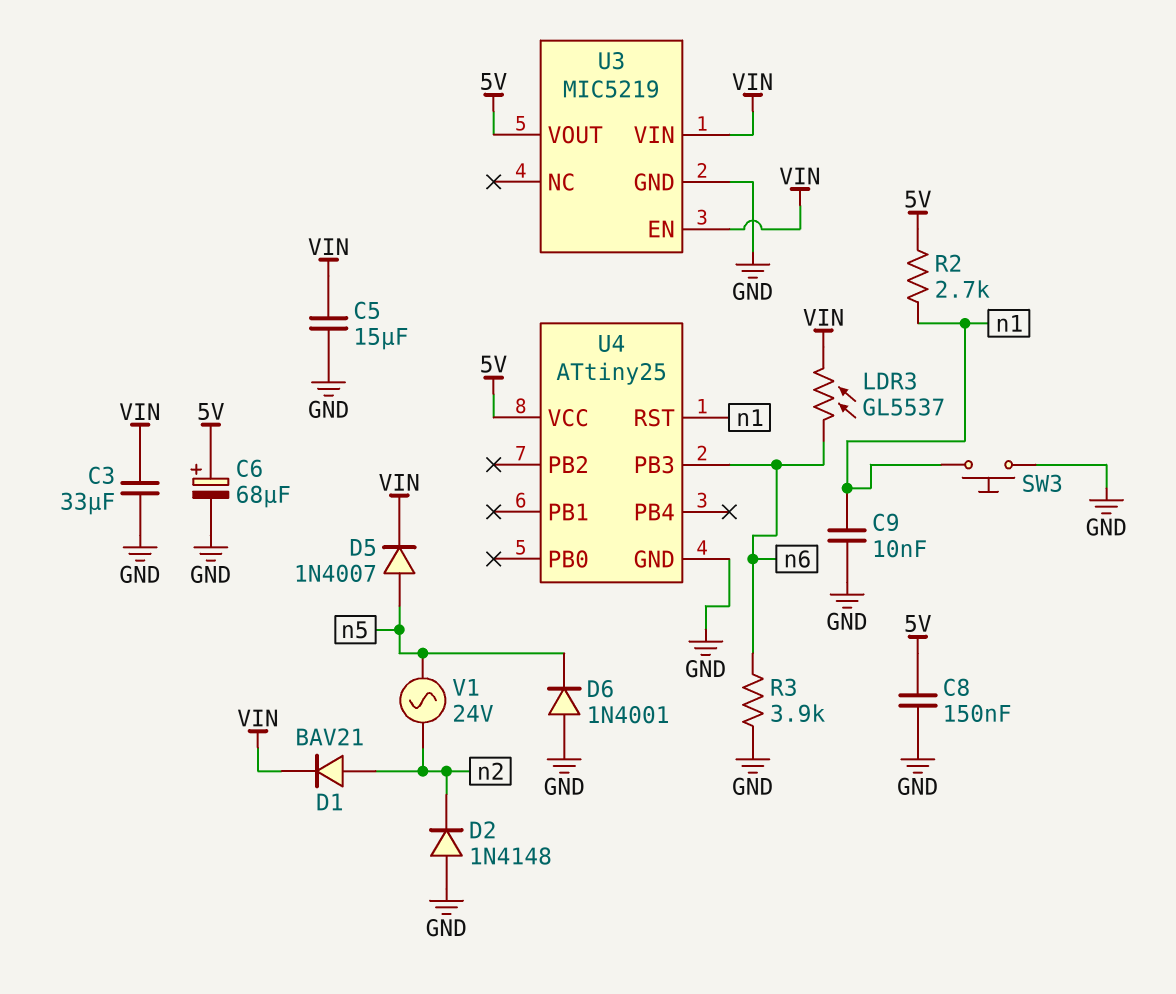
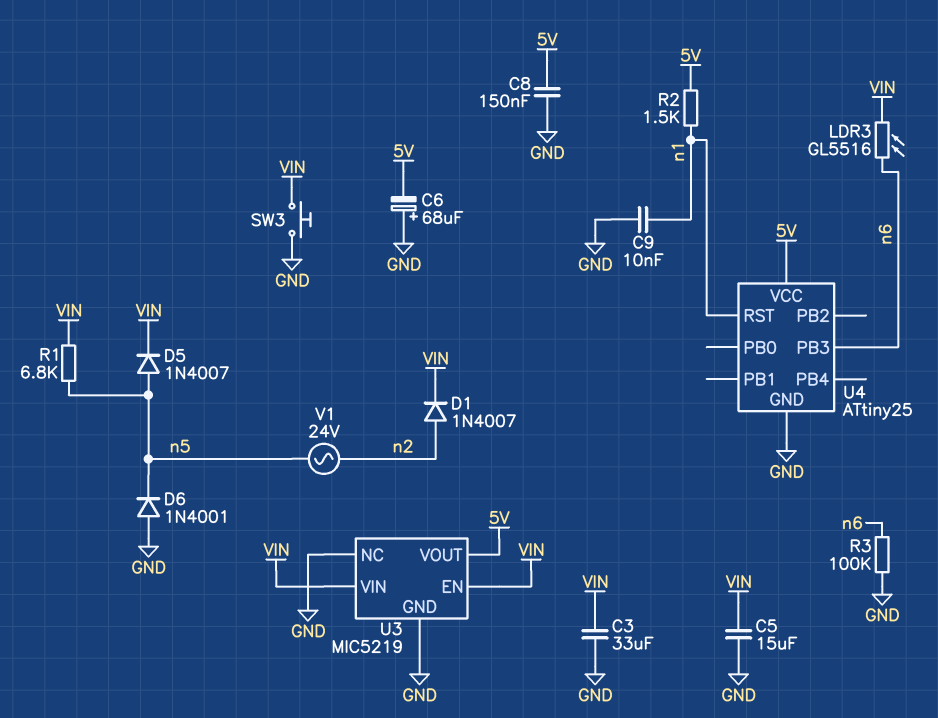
C6: 68uF (plus 5V, minus GND) -> 68uF (plus GND, minus 5V)
D1: diode BAV21 (A n2, K VIN) -> diode 1N4007 (A n2, K VIN)
D2: diode 1N4148 (A GND, K n2) -> none
LDR3: GL5537 (VIN, n6) -> GL5516 (VIN, n6)
R1: none -> 6.8k (VIN, n5)
R2: 2.7k (5V, n1) -> 1.5k (5V, n1)
R3: 3.9k (GND, n6) -> 100k (GND, n6)
SW3: button (GND, n1) -> button (GND, VIN)
U3 pin NC: none -> GND

